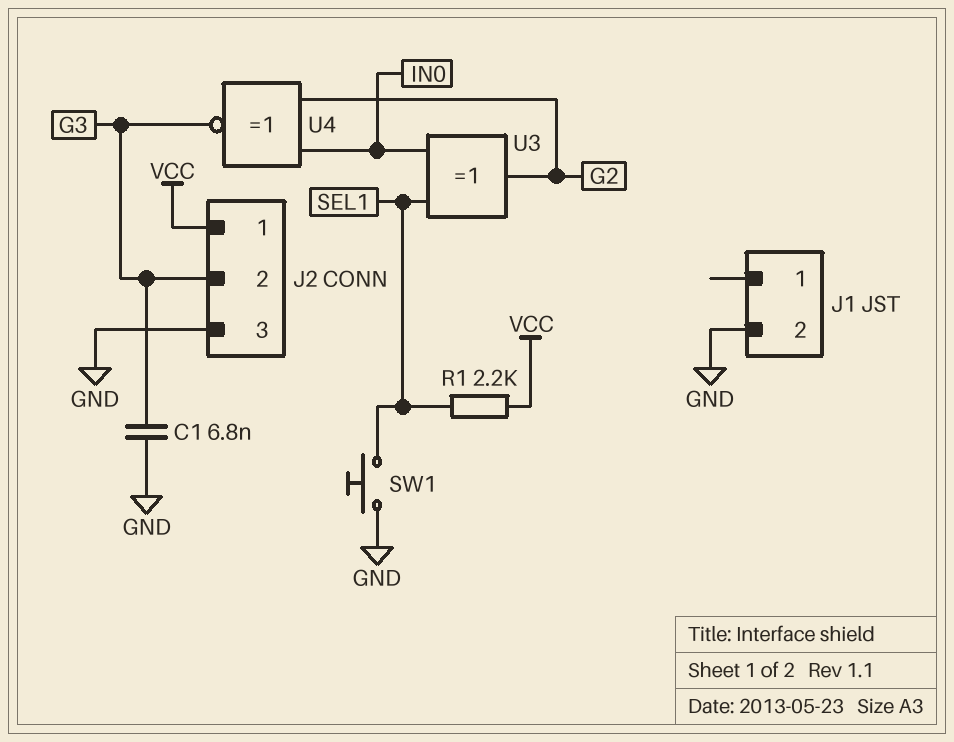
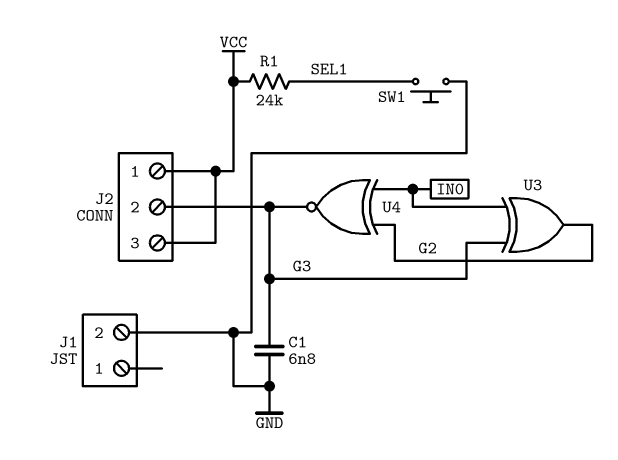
J2 pin 3: GND -> VCC
R1: 2.2k (SEL1, VCC) -> 24k (SEL1, VCC)
U3: XOR (in IN0, in SEL1, out G2) -> XOR (in G3, in IN0, out G2)

